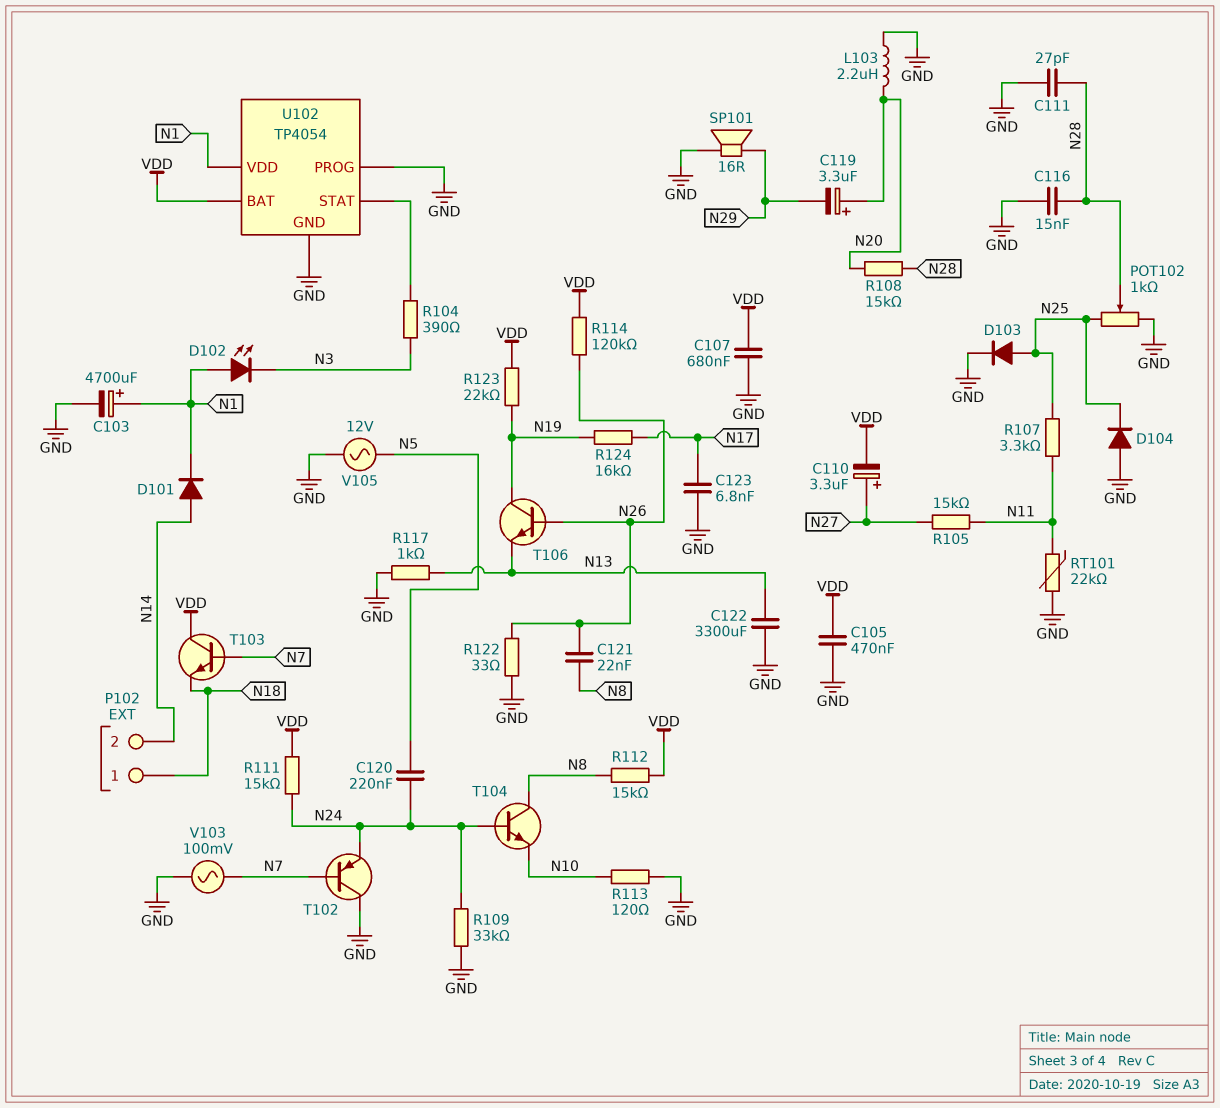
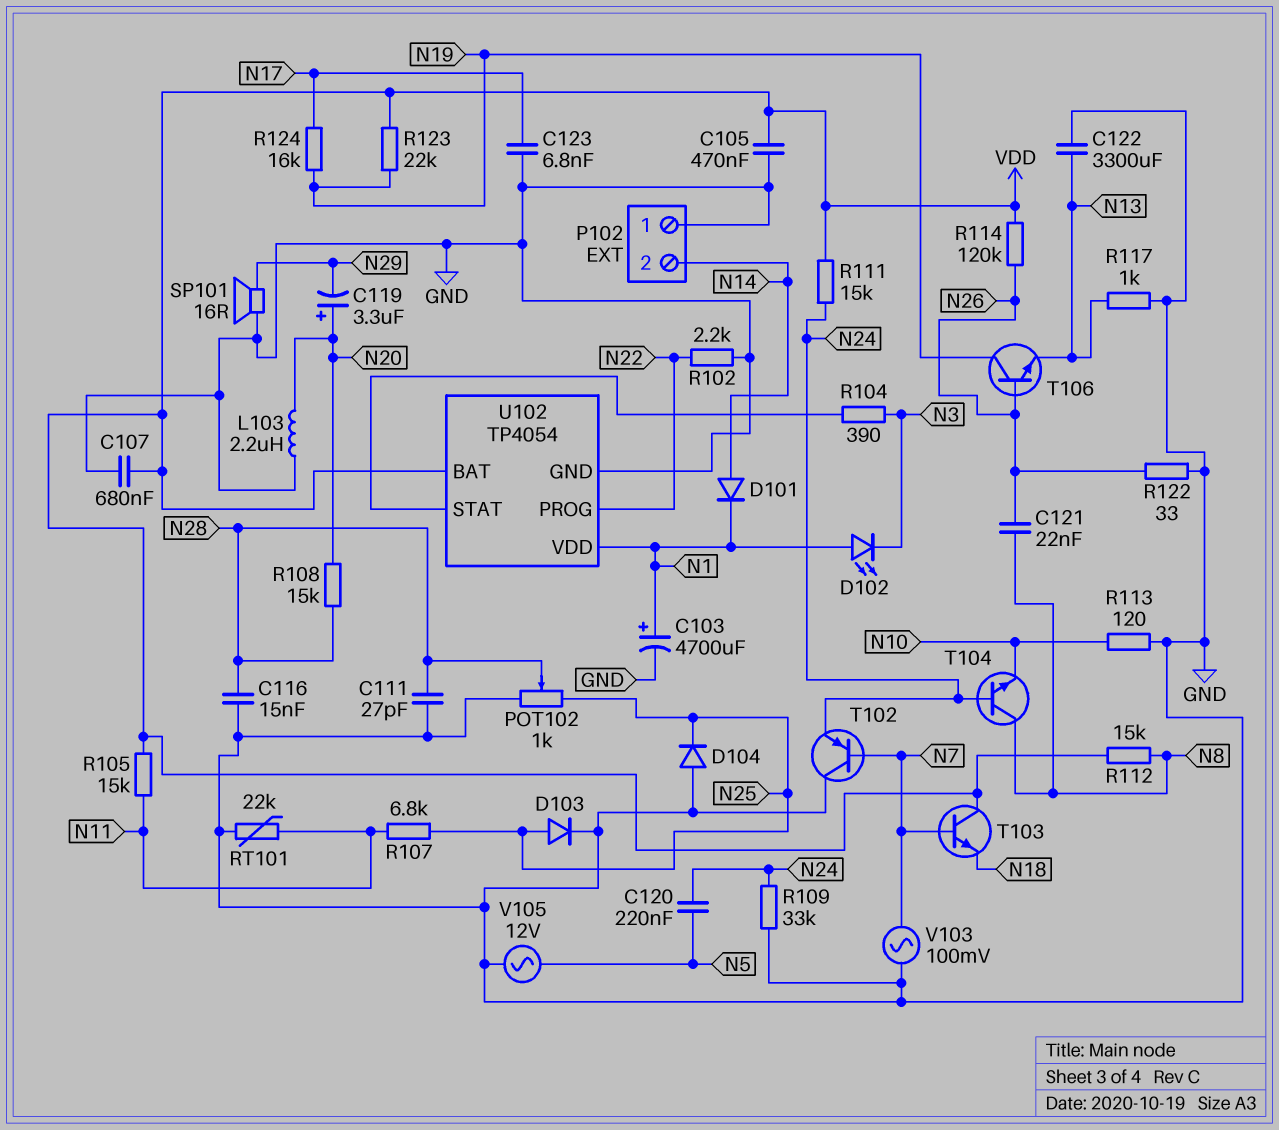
C110: 3.3uF (plus N27, minus VDD) -> none
P102 pin 1: N18 -> GND
R102: none -> 2.2k (GND, N22)
R105: 15k (N11, N27) -> 15k (N11, VDD)
R107: 3.3k (N11, N25) -> 6.8k (N11, N25)
U102 pin PROG: GND -> N22

